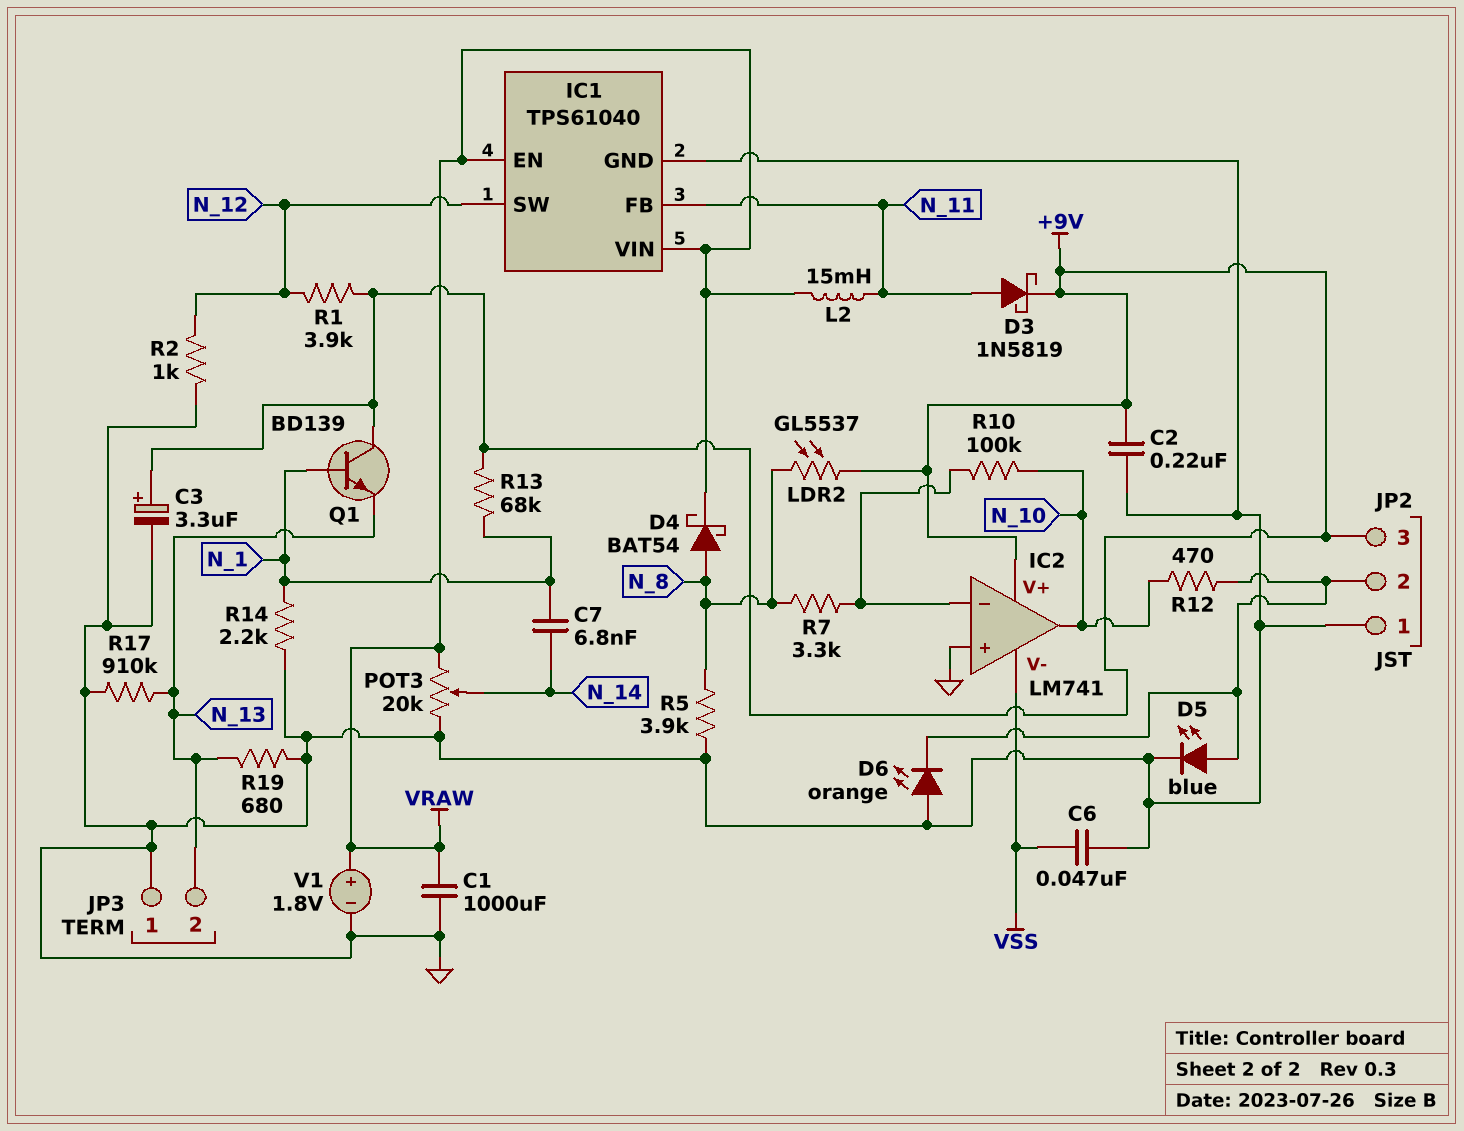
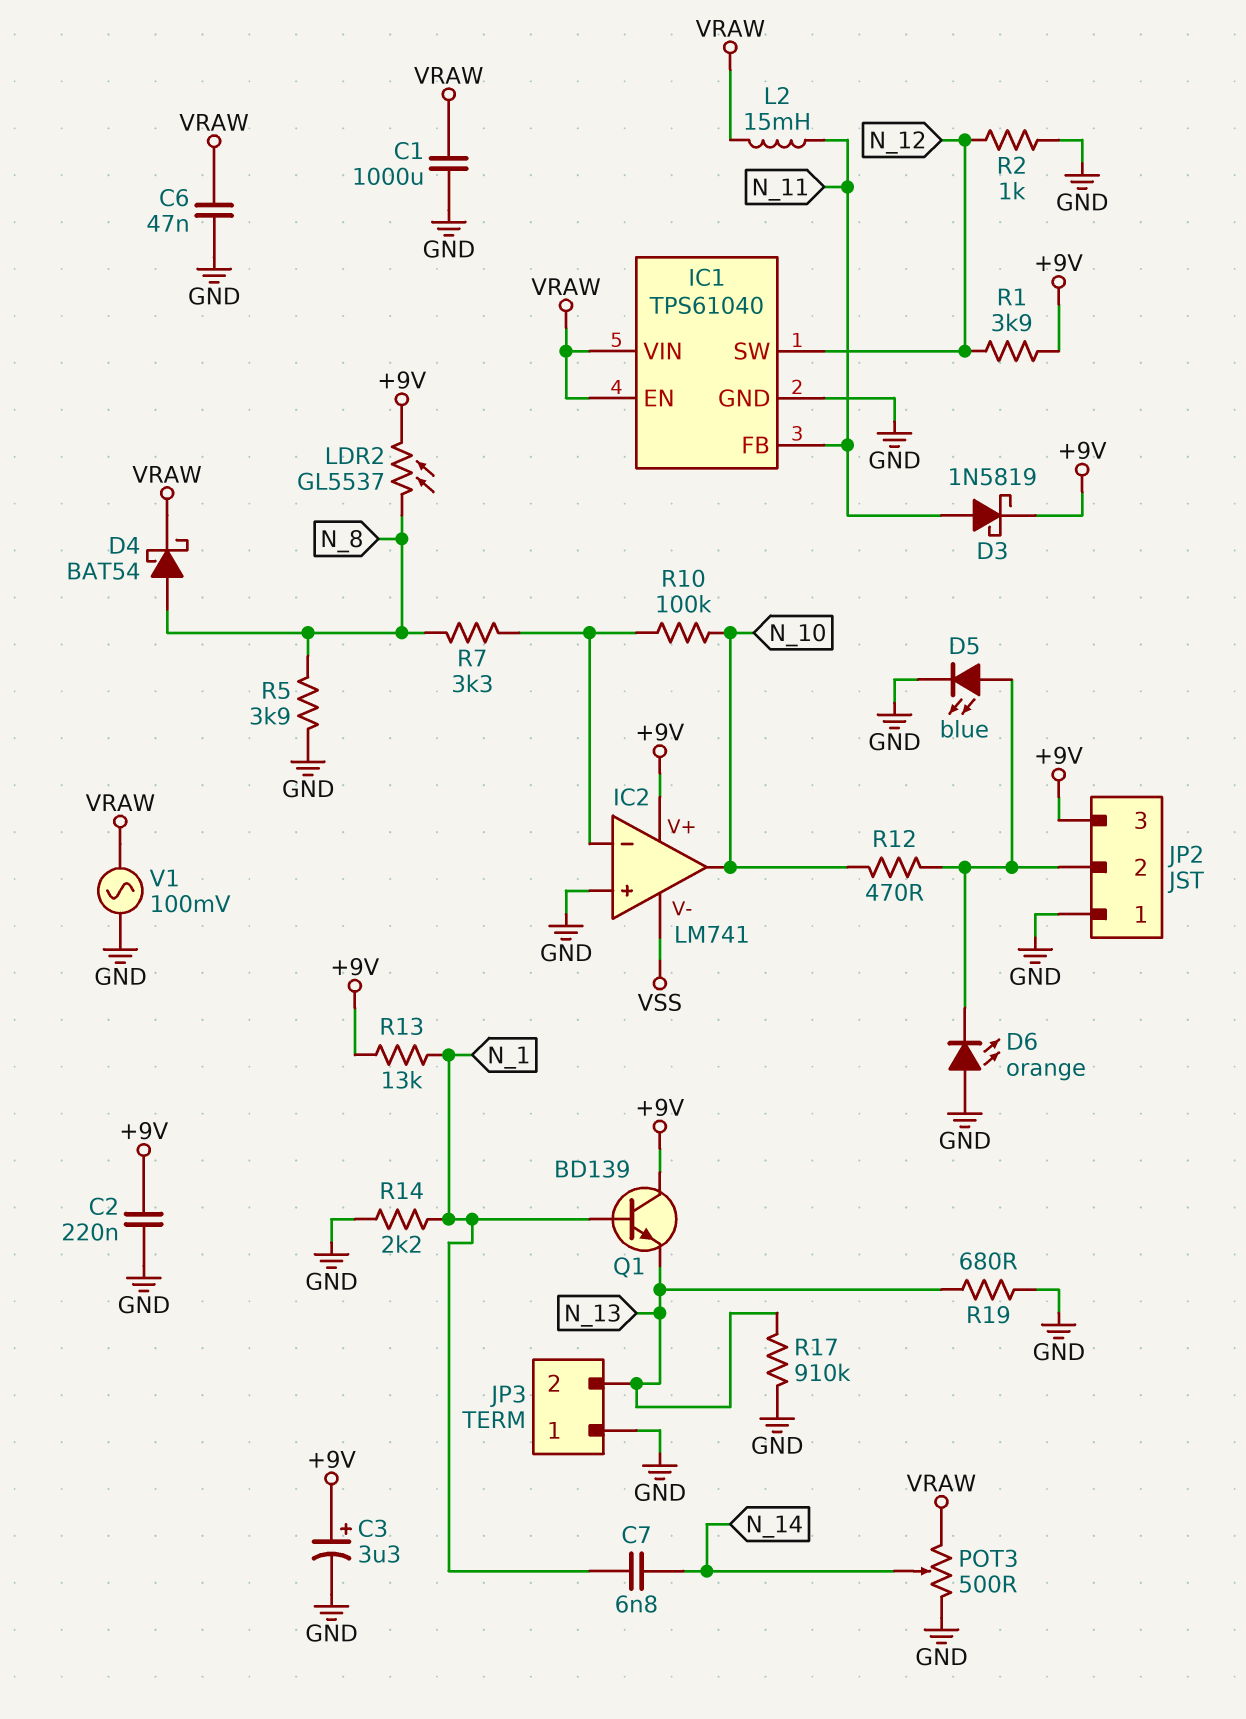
C6: 47nF (GND, VSS) -> 47nF (GND, VRAW)
POT3: 20k (GND, VRAW, wiper N_14) -> 500 (GND, VRAW, wiper N_14)
R13: 68k (+9V, N_1) -> 13k (+9V, N_1)
V1: 1.8V (plus VRAW, minus GND) -> AC 100mV (GND, VRAW)

